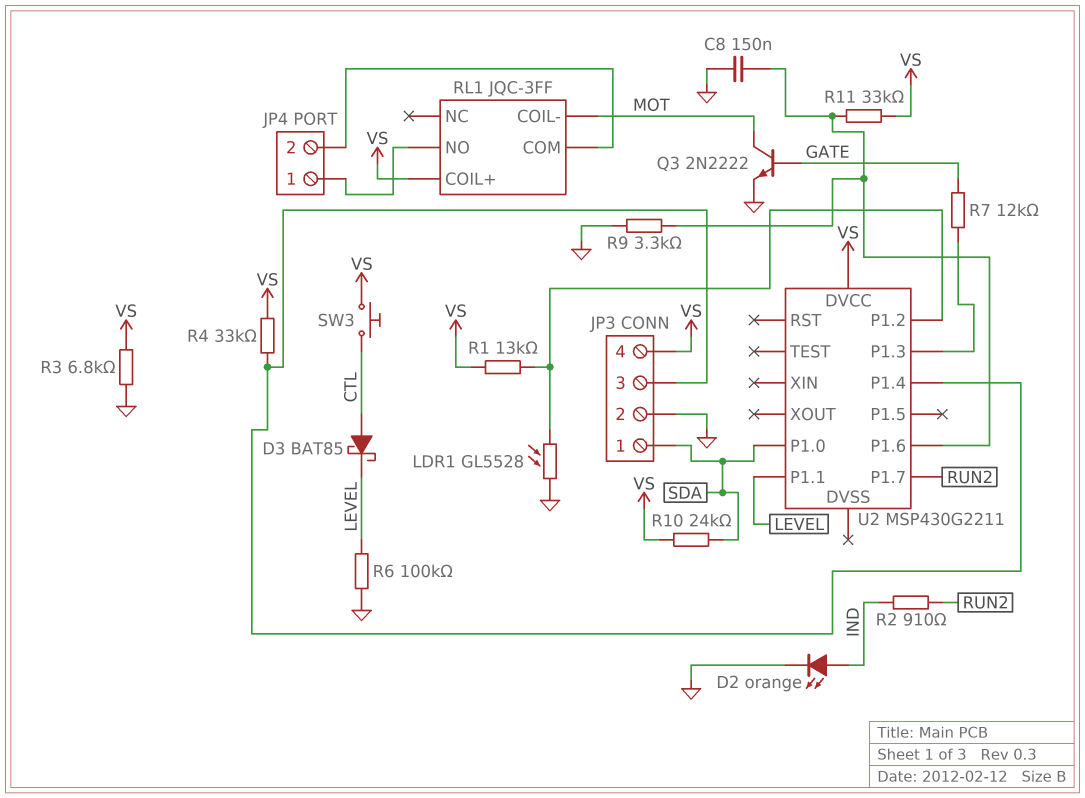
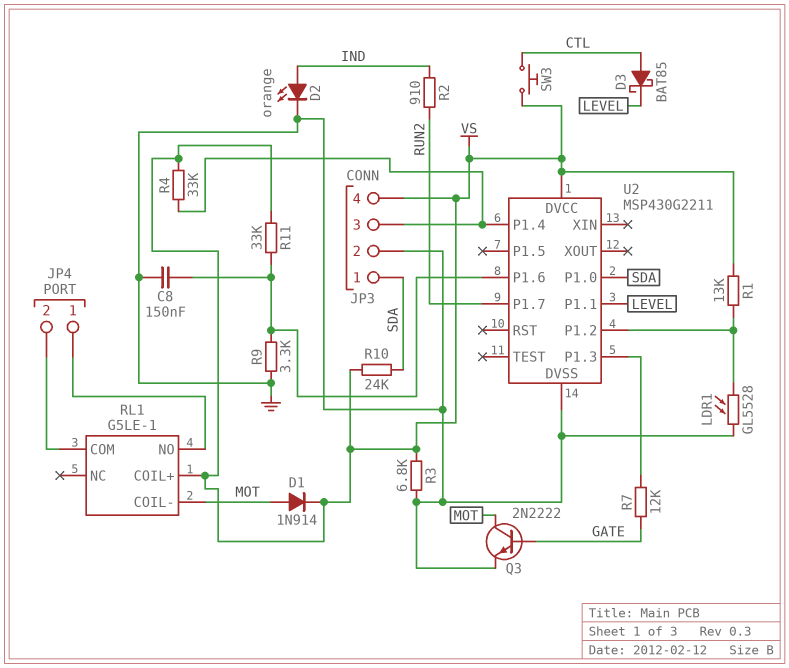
D1: none -> diode 1N914 (A MOT, K VS)
R6: 100k (GND, LEVEL) -> none
RL1: JQC-3FF -> G5LE-1
U2 pin DVSS: none -> GND

